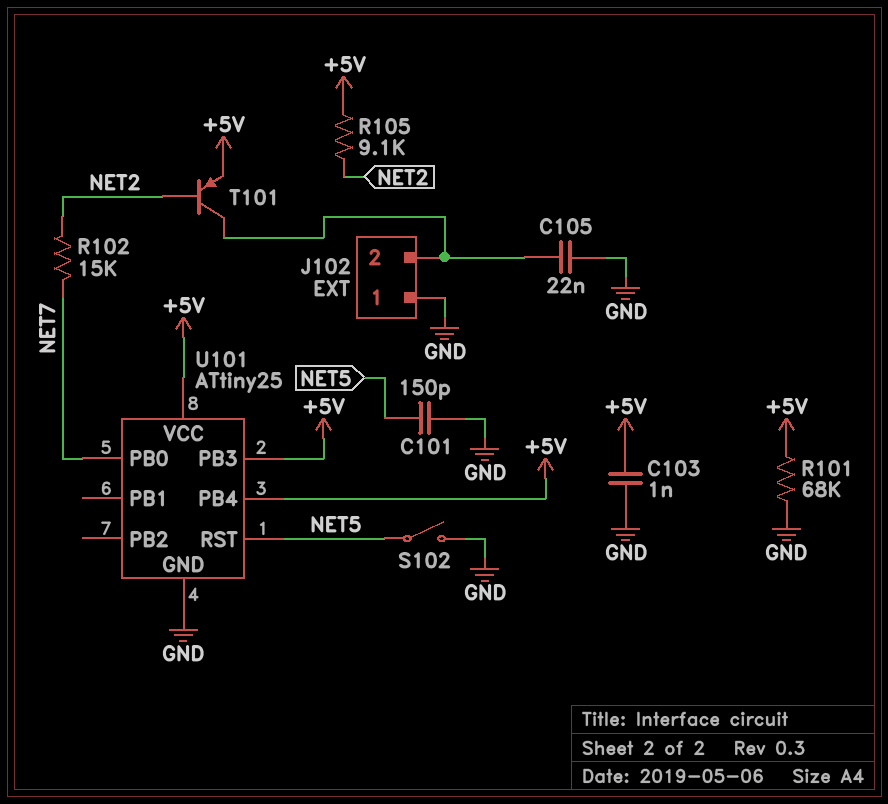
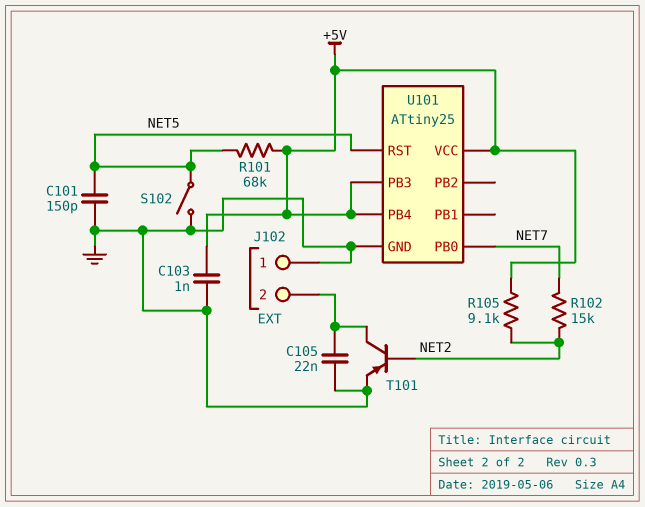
R101: 68k (+5V, GND) -> 68k (+5V, NET5)
T101: PNP (B NET2, C J102/2, E +5V) -> PNP (B NET2, C J102/2, E GND)

